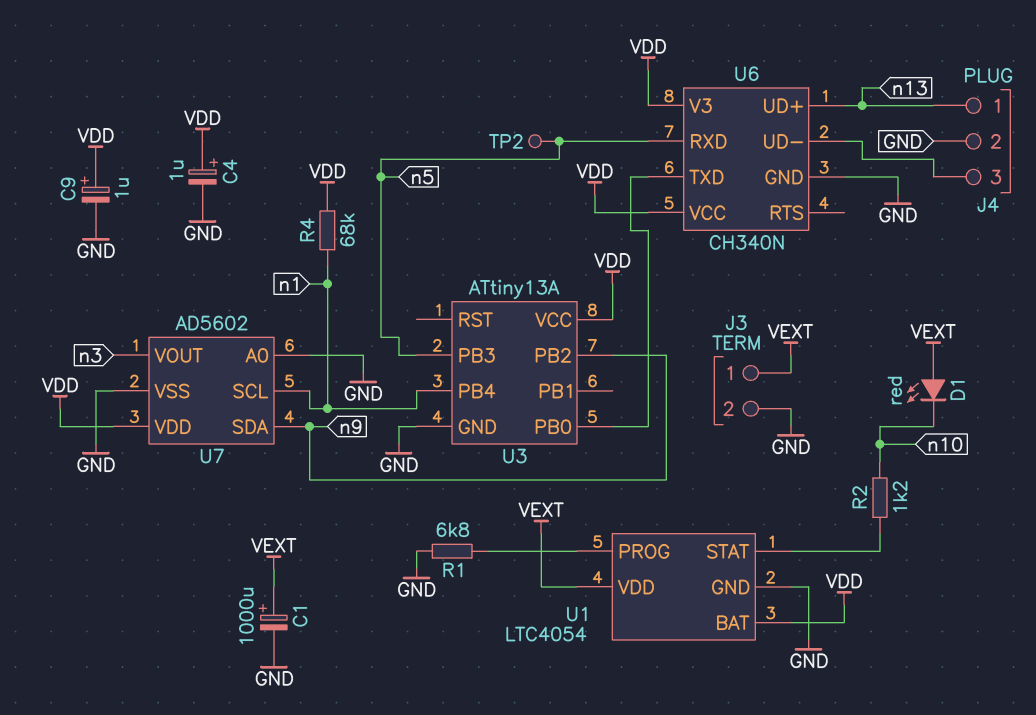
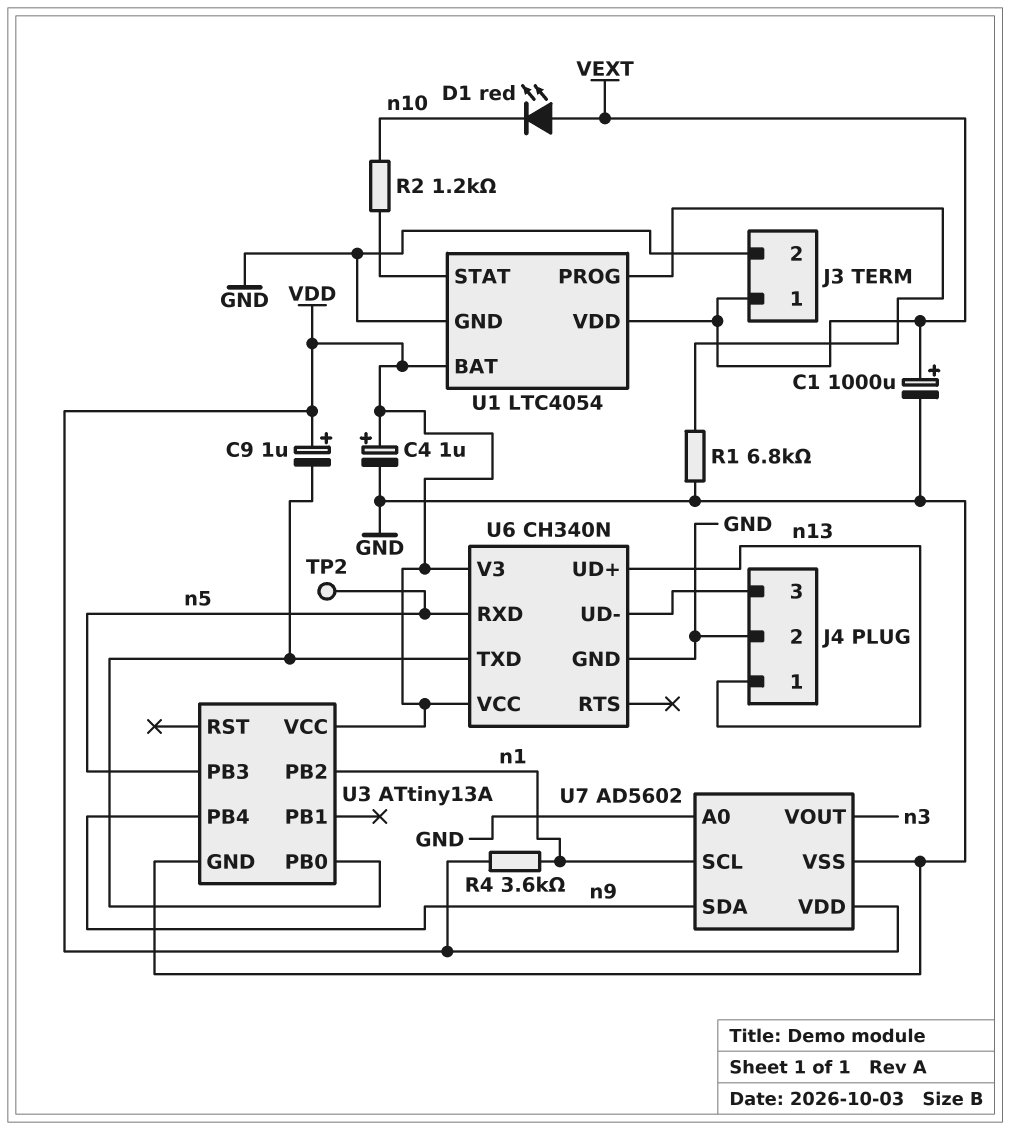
C9: 1uF (plus VDD, minus GND) -> 1uF (plus VDD, minus U3/PB0)
R4: 68k (VDD, n1) -> 3.6k (VDD, n1)
U3 pin PB2: n9 -> n1
U3 pin PB4: n1 -> n9

